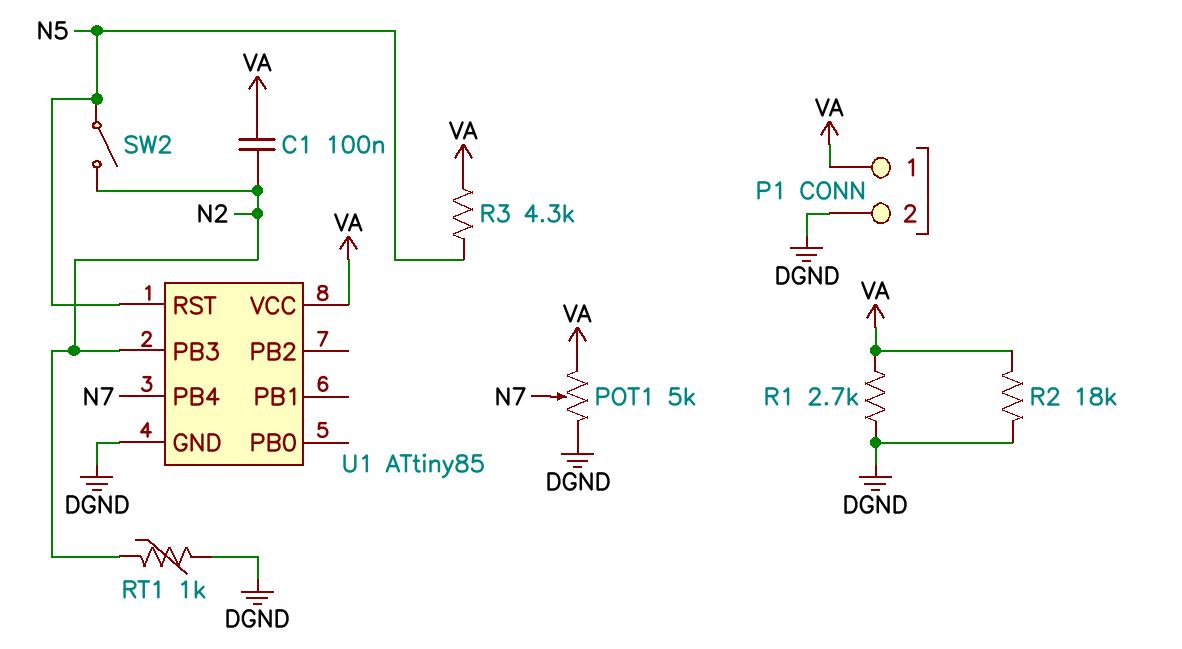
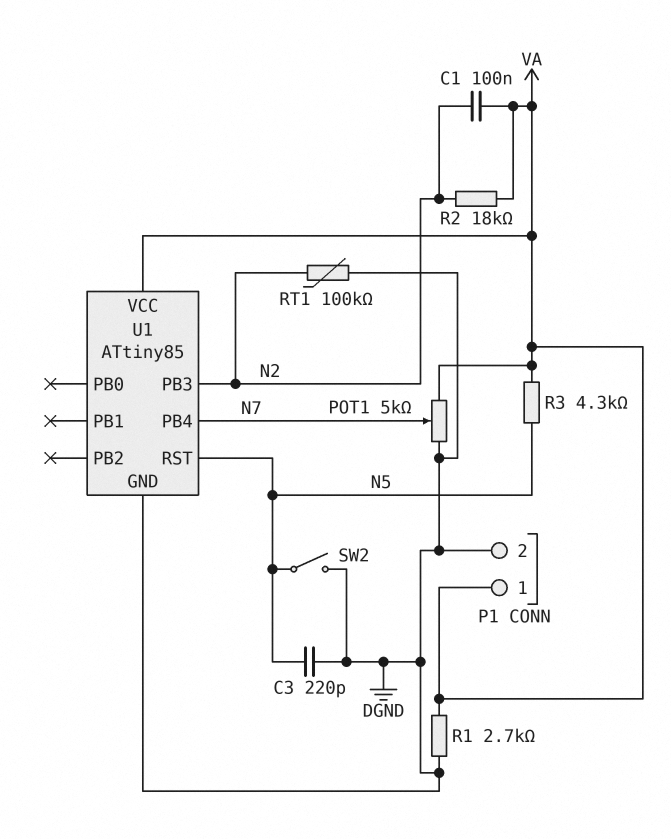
C3: none -> 220pF (DGND, N5)
R2: 18k (DGND, VA) -> 18k (N2, VA)
RT1: 1k (DGND, N2) -> 100k (DGND, N2)
SW2: switch (N2, N5) -> switch (DGND, N5)

